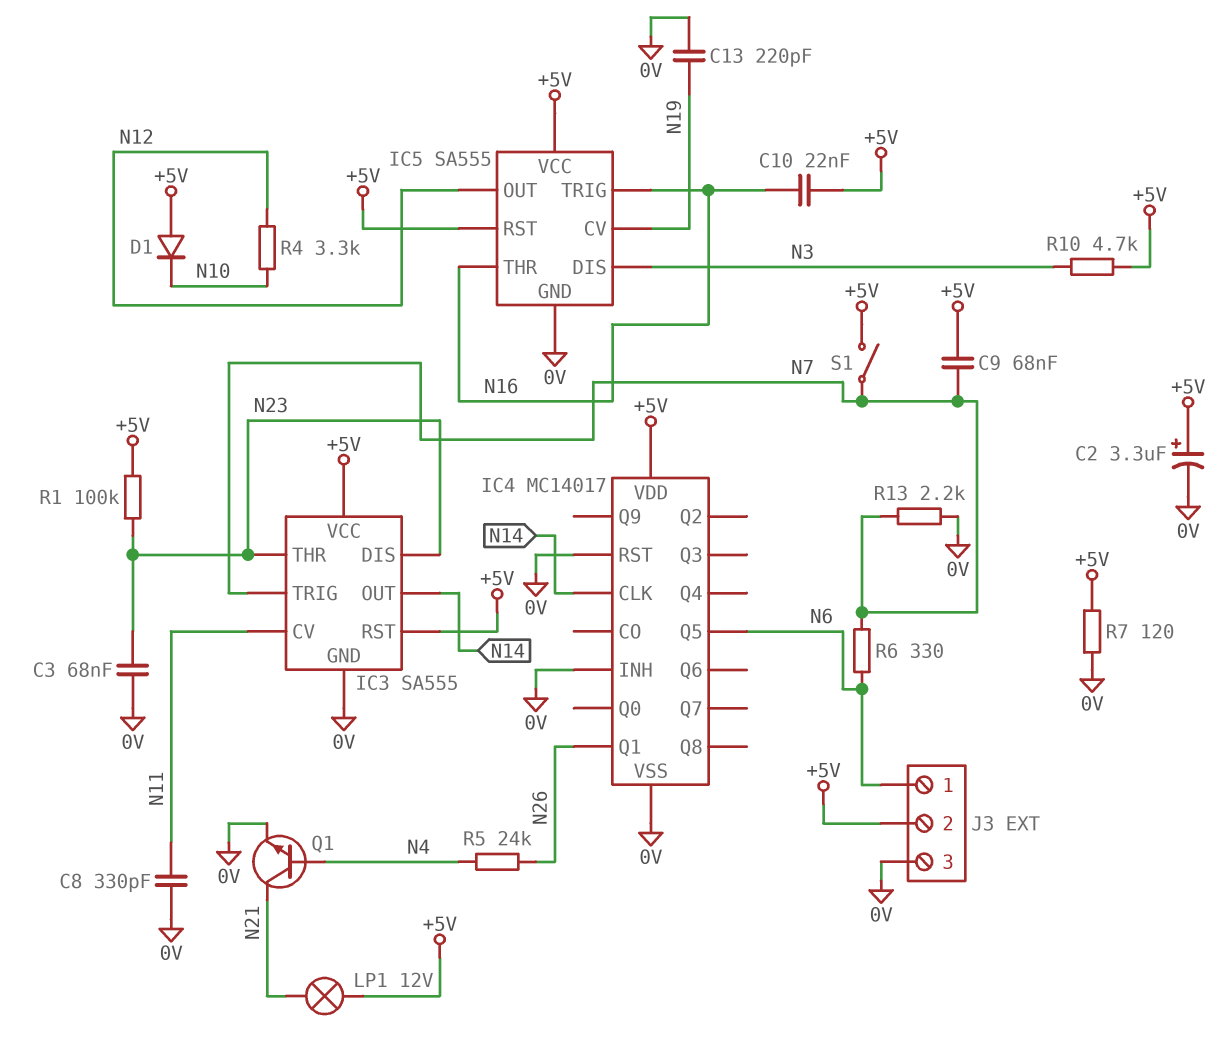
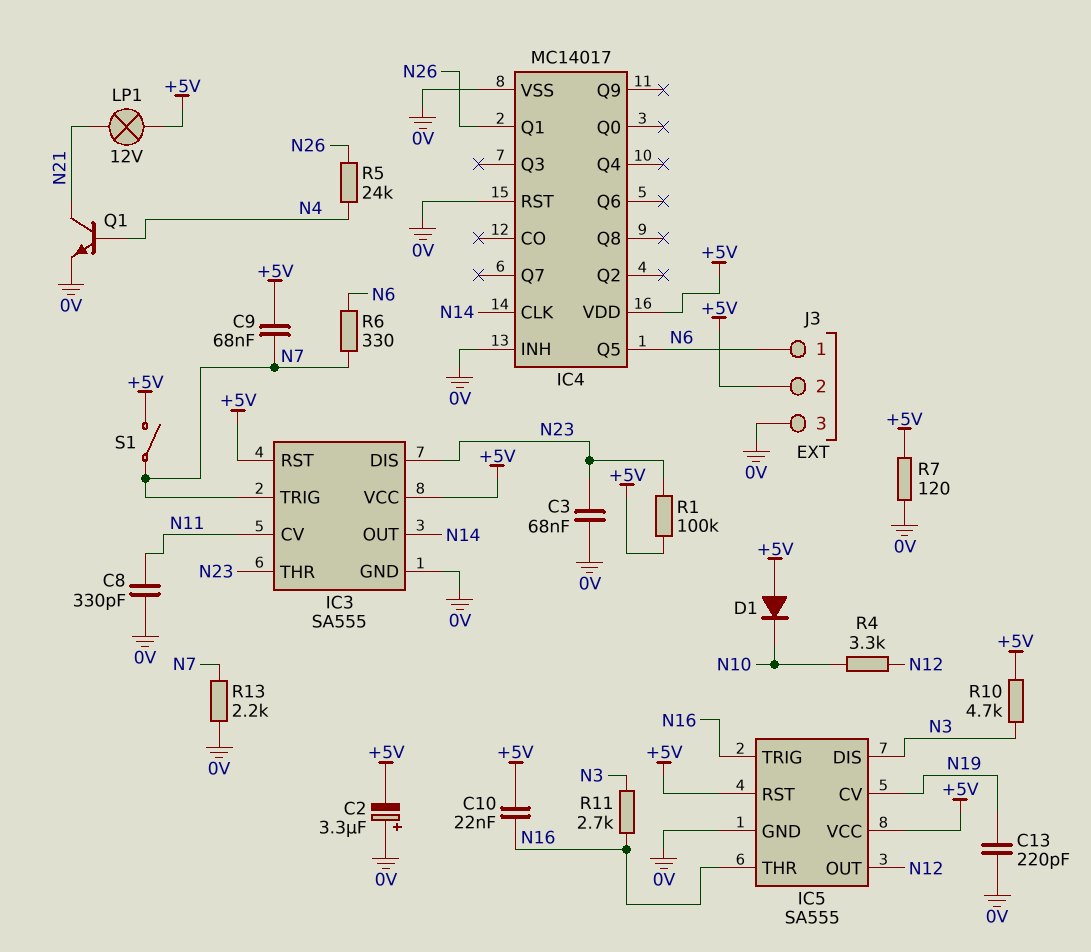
C2: 3.3uF (plus +5V, minus 0V) -> 3.3uF (plus 0V, minus +5V)
R11: none -> 2.7k (N3, N16)

